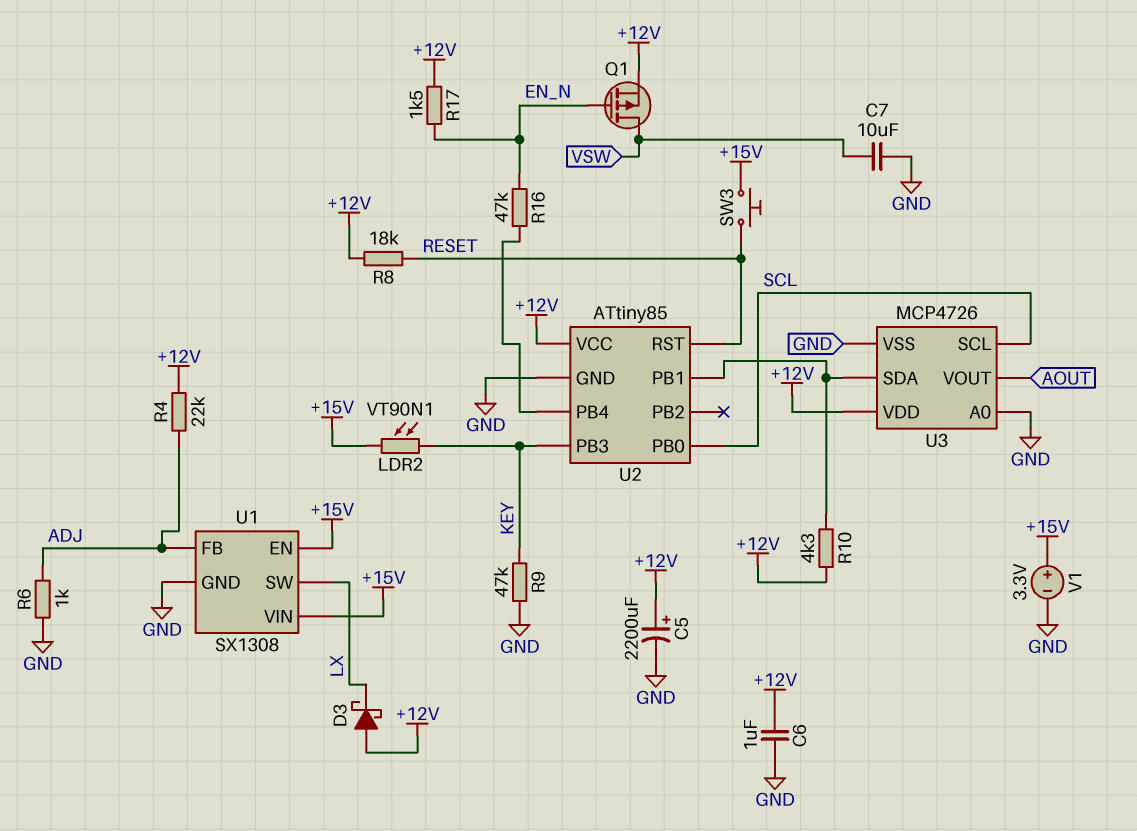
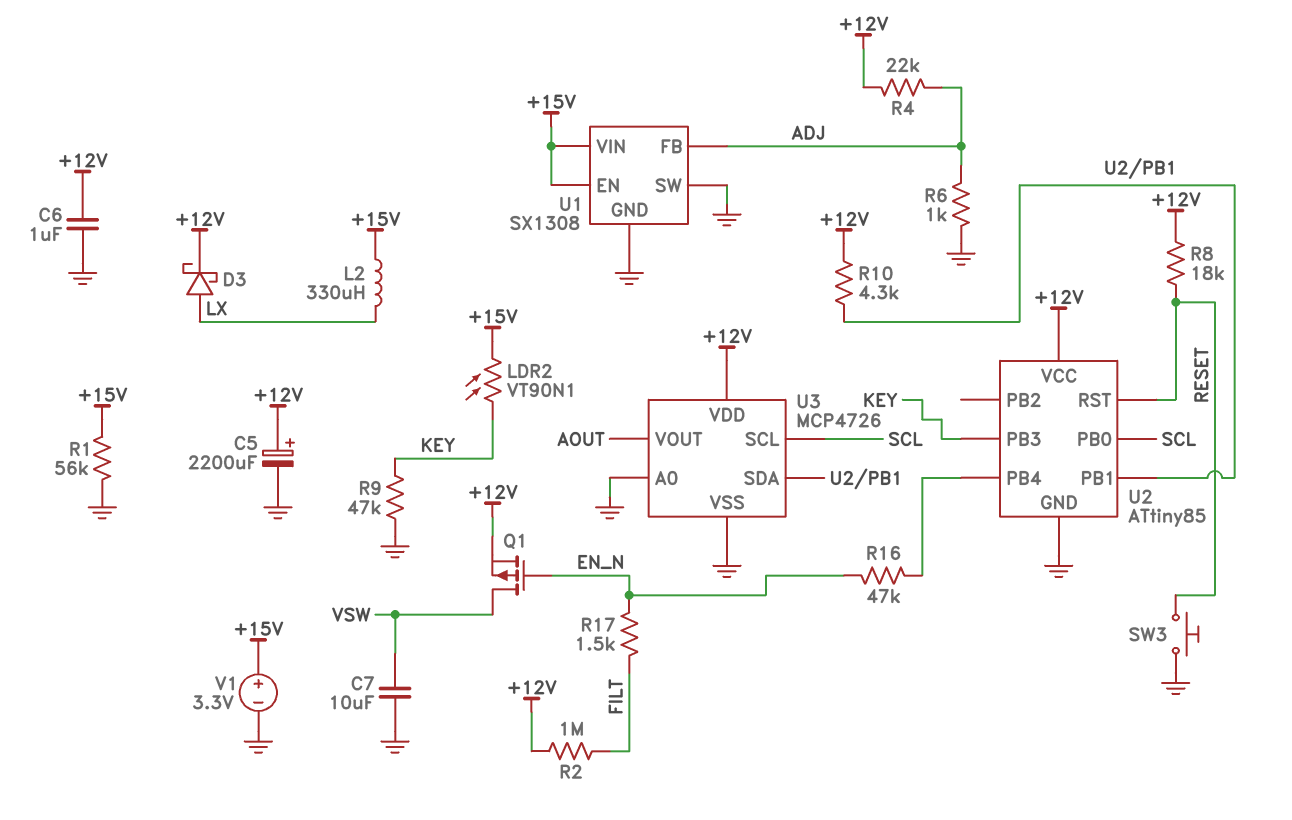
D3: schottky (A +12V, K LX) -> schottky (A LX, K +12V)
L2: none -> 330uH (+15V, LX)
R1: none -> 56k (+15V, GND)
R2: none -> 1M (+12V, FILT)
R17: 1.5k (+12V, EN_N) -> 1.5k (EN_N, FILT)
SW3: button (+15V, RESET) -> button (GND, RESET)
U1 pin SW: LX -> GND

